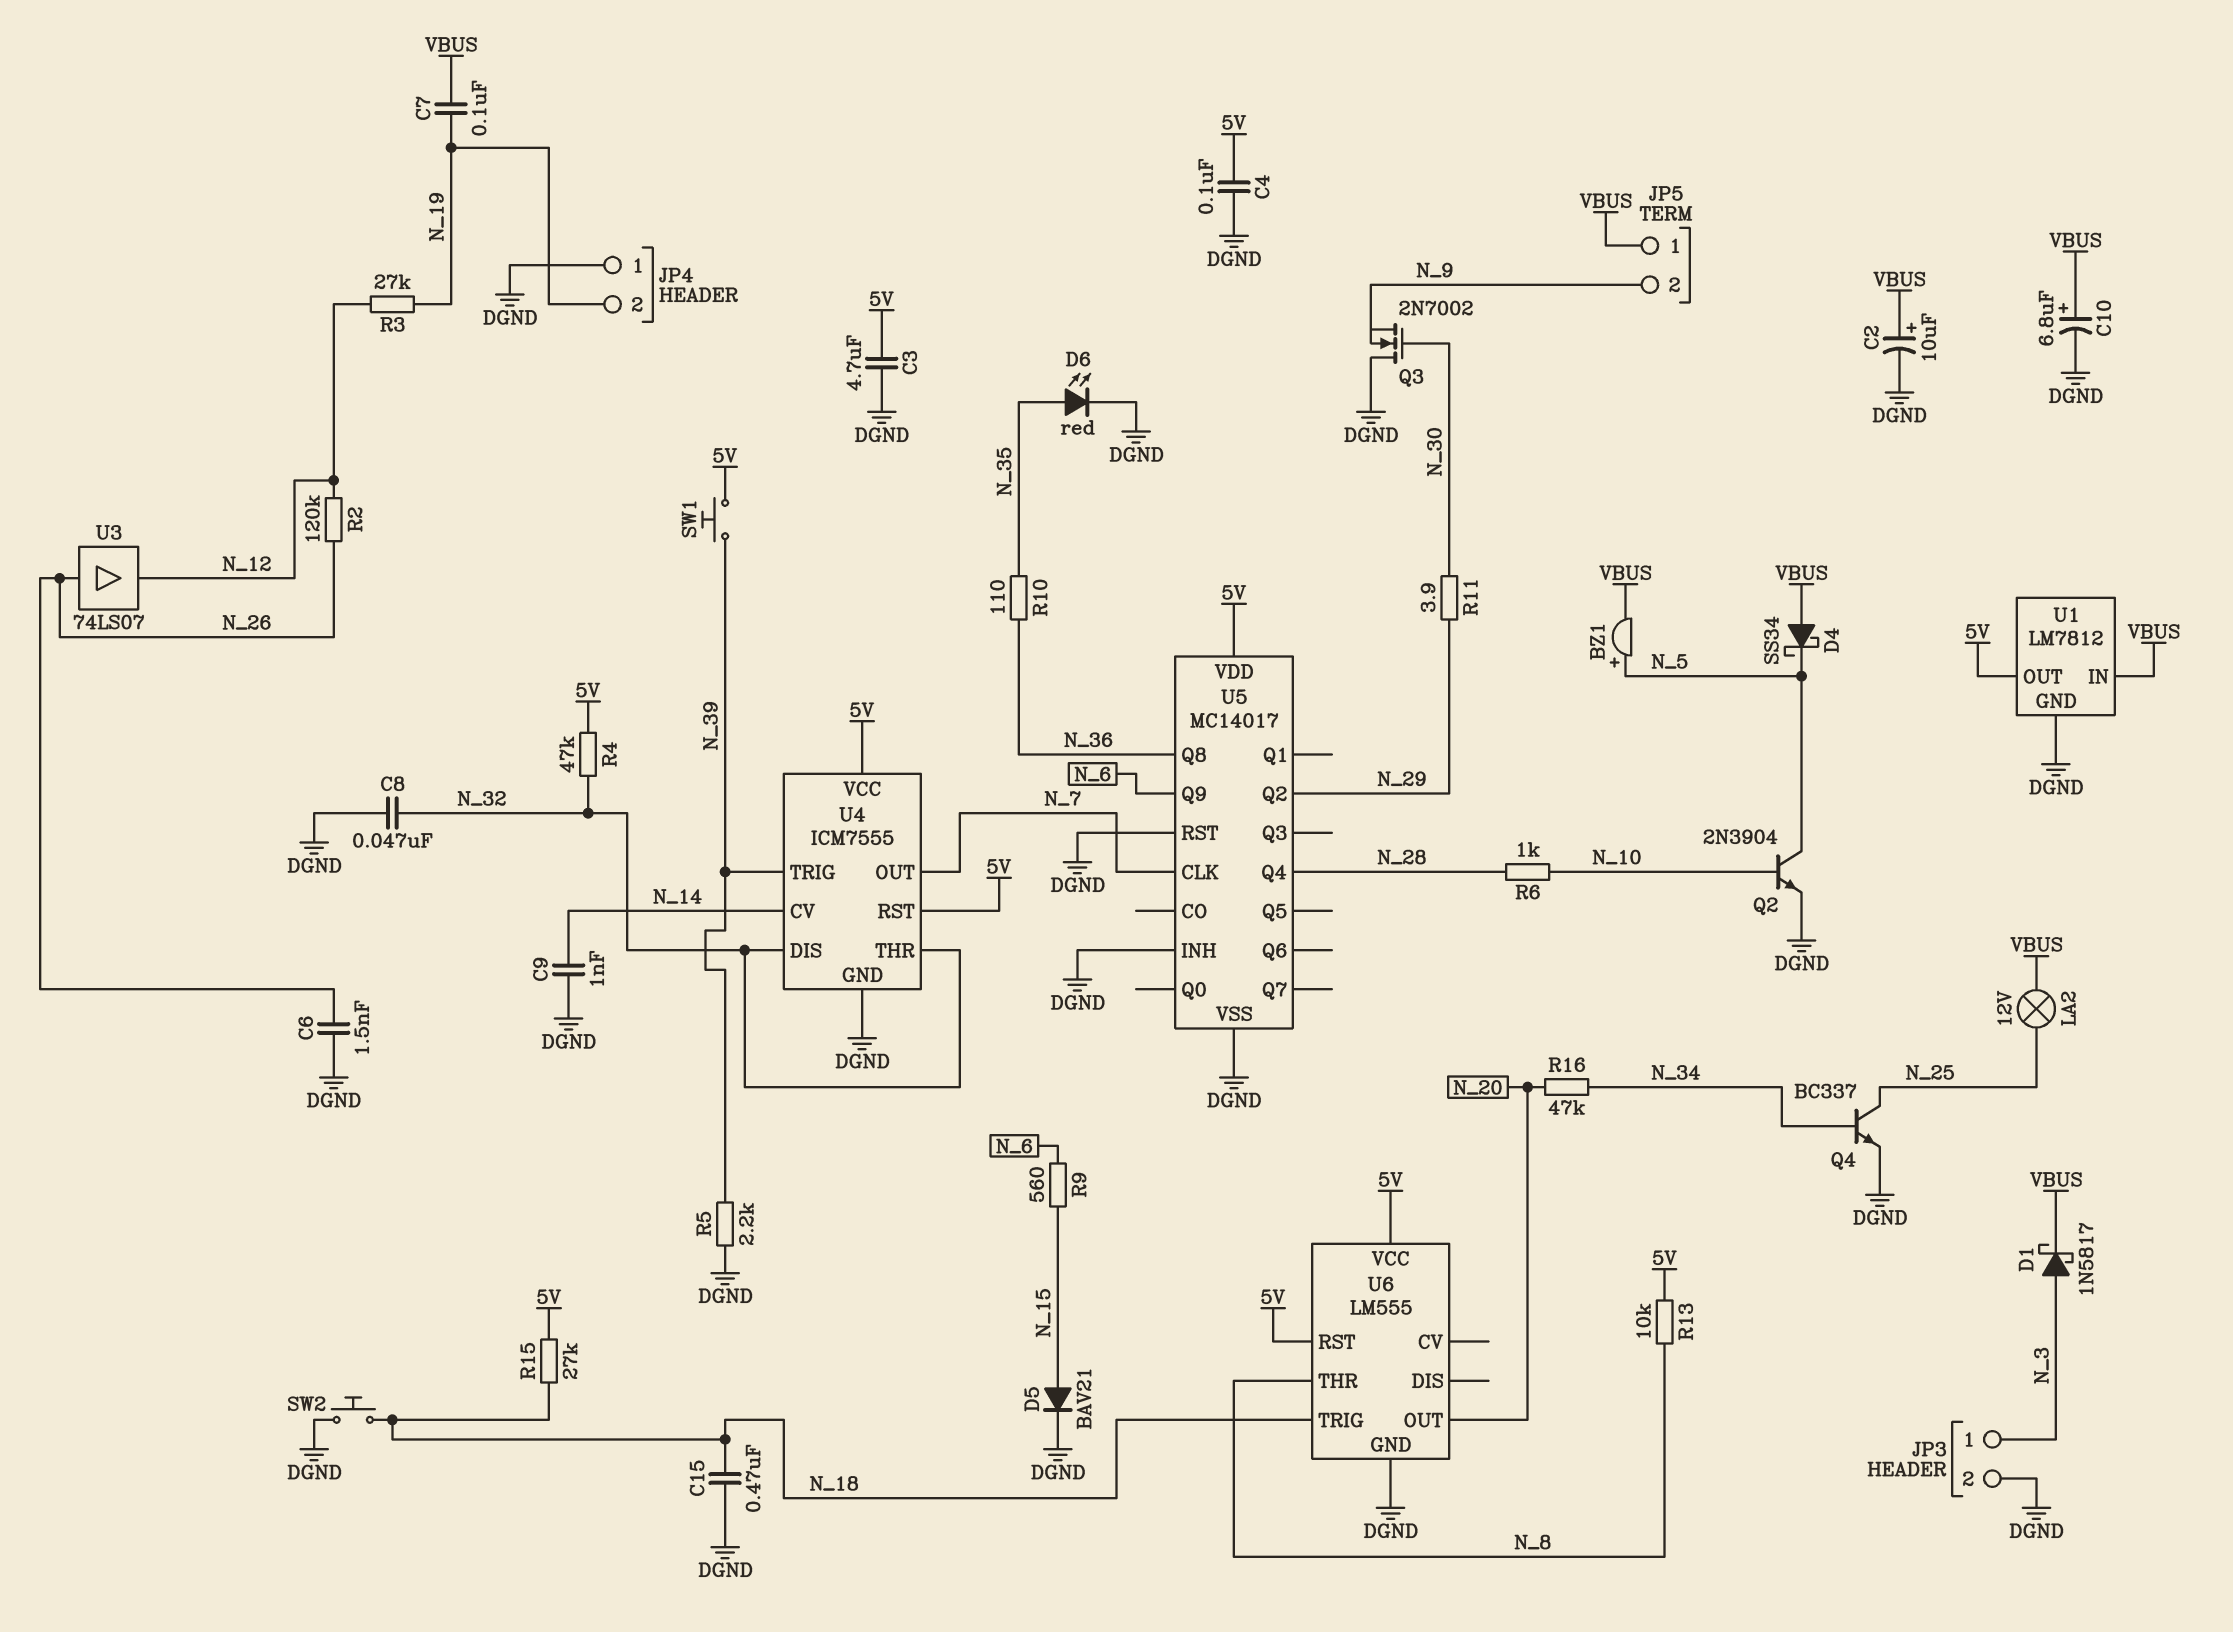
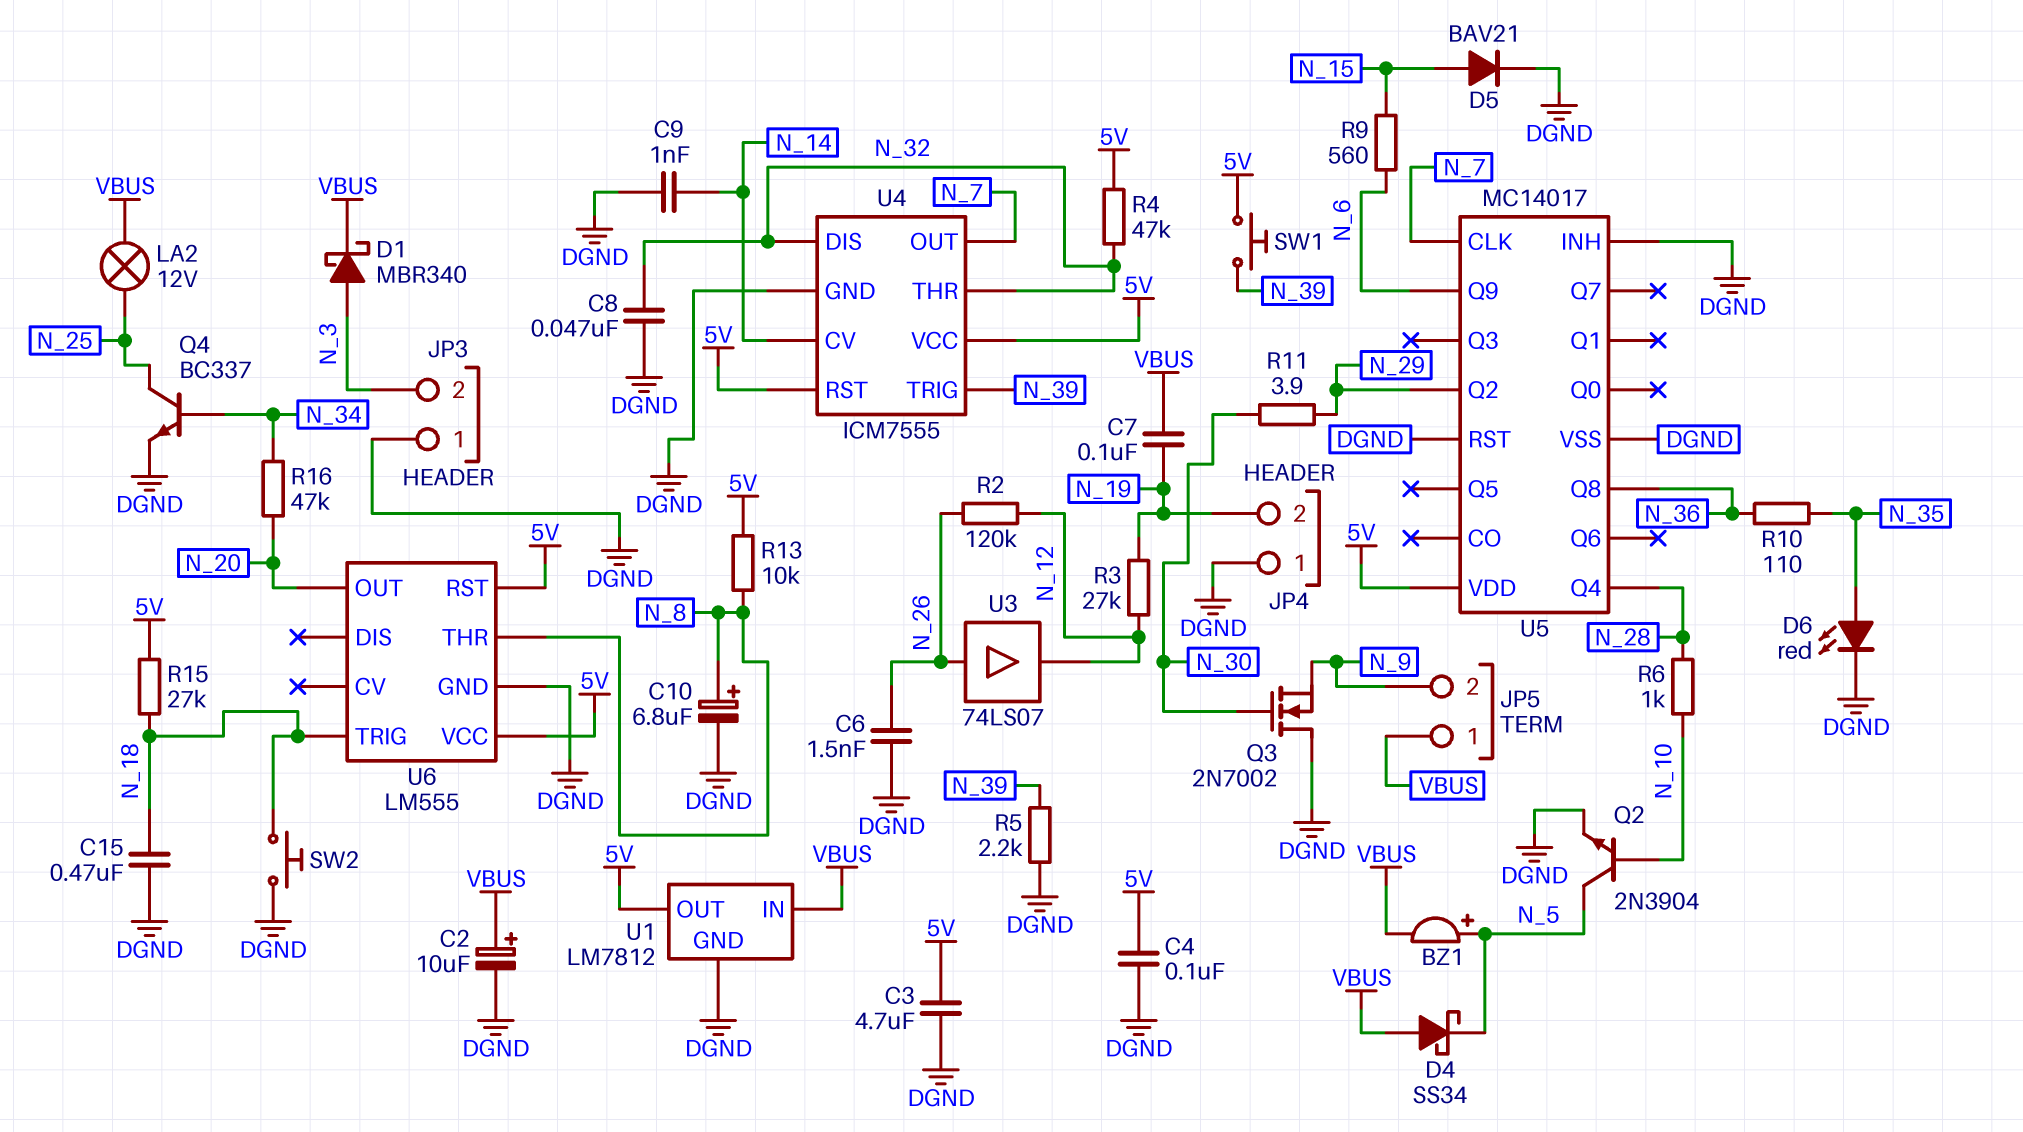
C10: 6.8uF (plus VBUS, minus DGND) -> 6.8uF (plus N_8, minus DGND)
D1: schottky 1N5817 (A N_3, K VBUS) -> schottky MBR340 (A N_3, K VBUS)
JP3 pin 1: N_3 -> DGND
JP3 pin 2: DGND -> N_3

